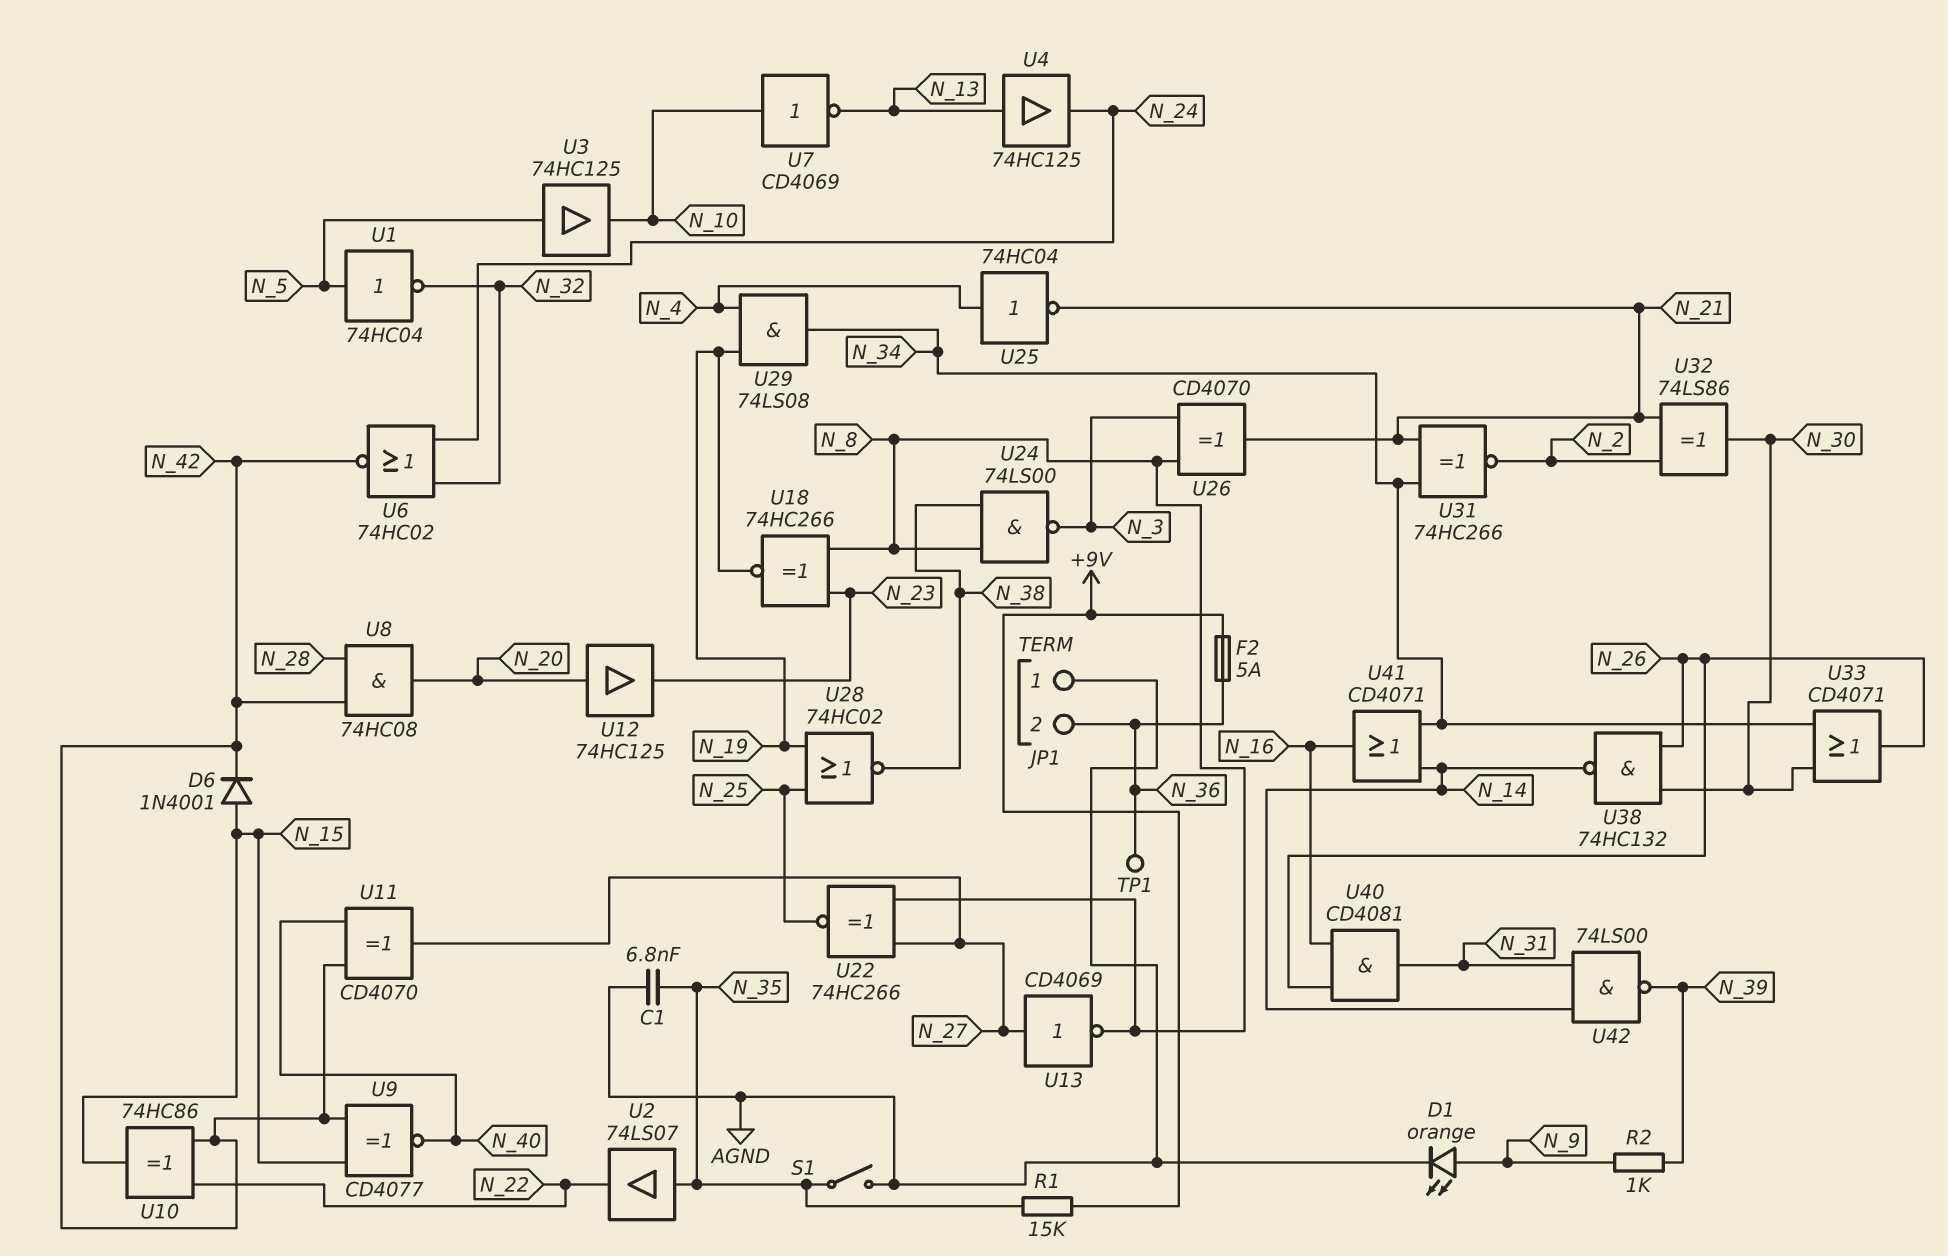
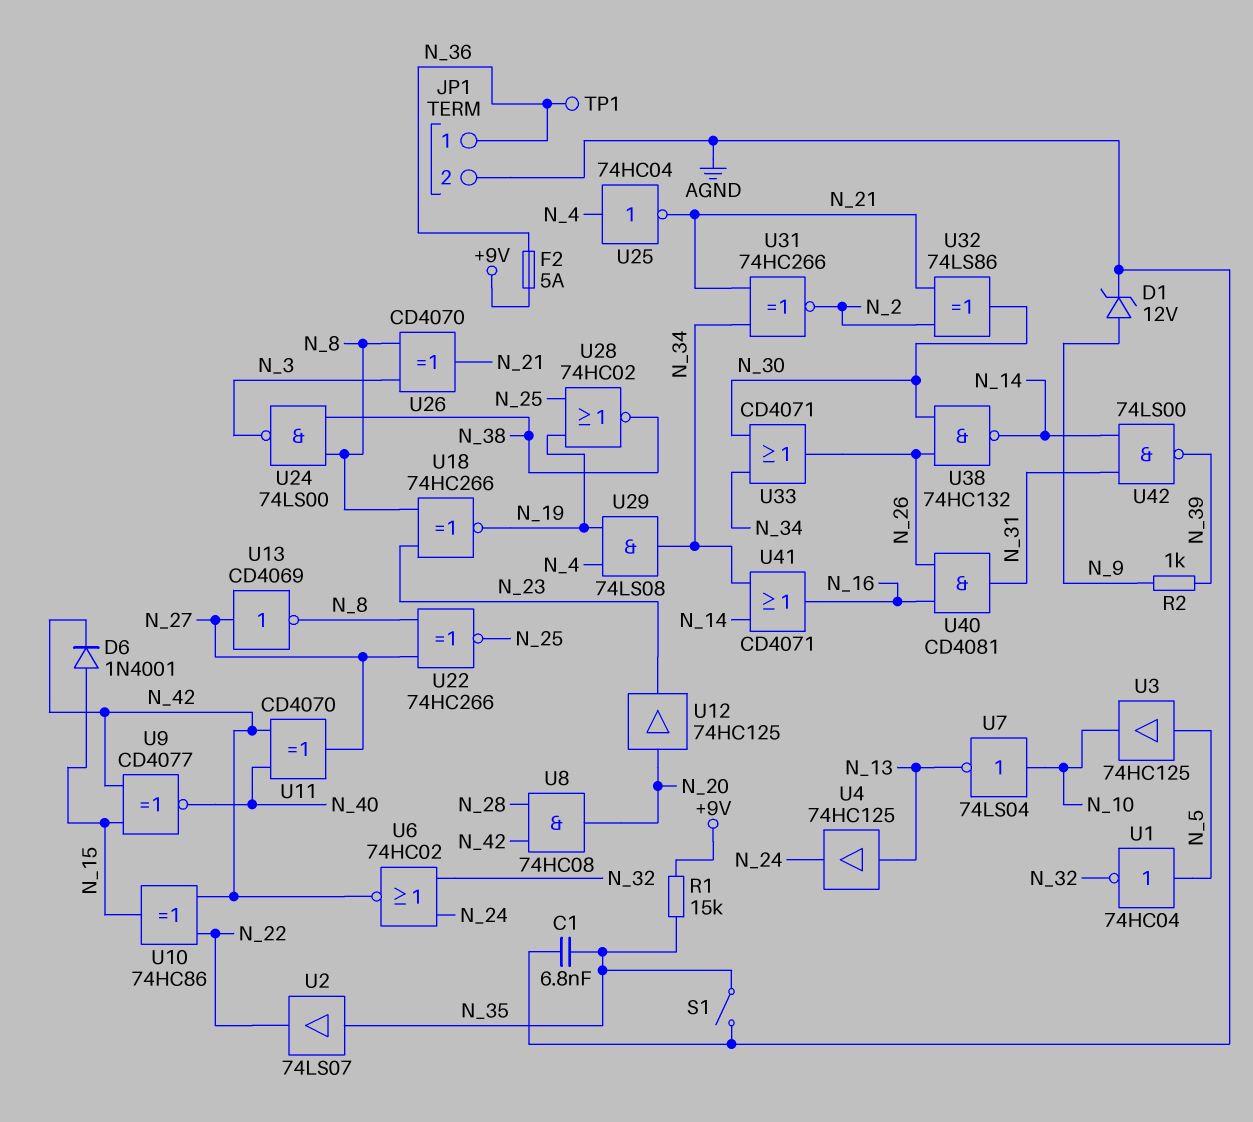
D1: LED orange (A N_9, K AGND) -> zener 12V (A N_9, K AGND)
JP1 pin 1: AGND -> N_36
JP1 pin 2: N_36 -> AGND
U7: NOT CD4069 (in N_10, out N_13) -> NOT 74LS04 (in N_10, out N_13)

